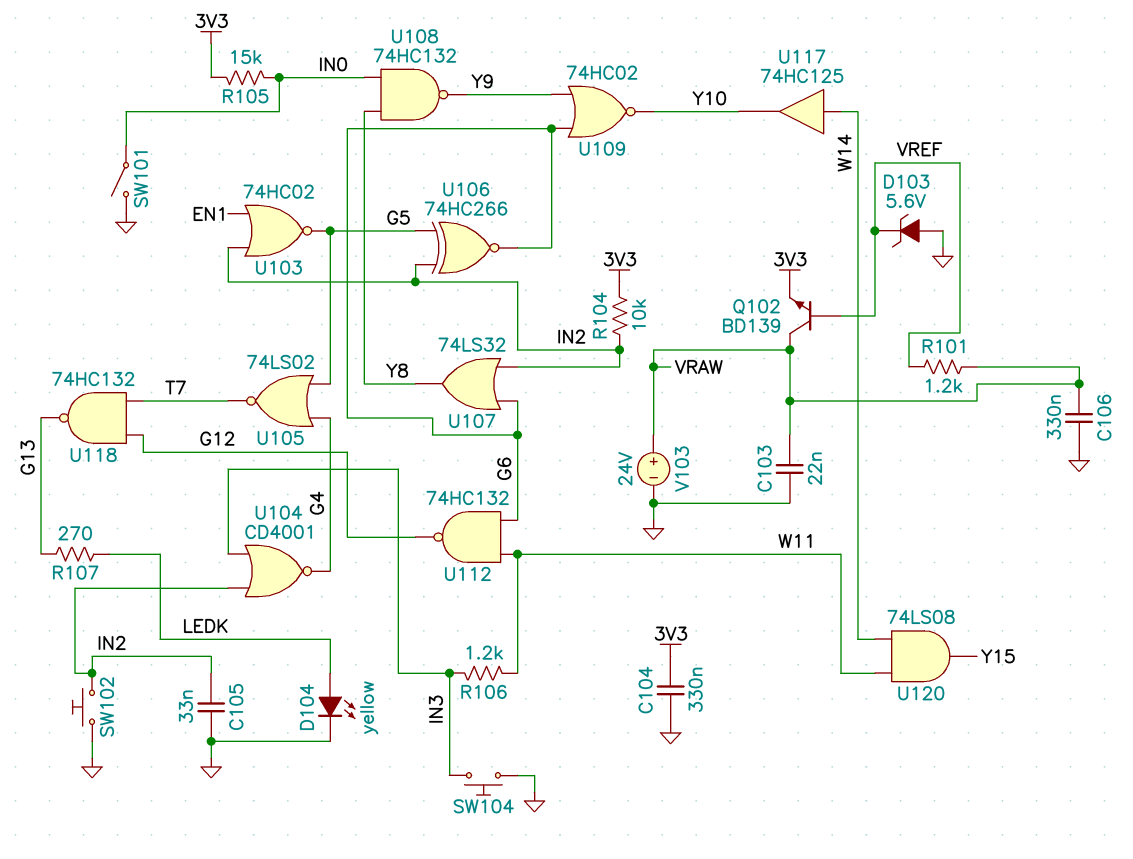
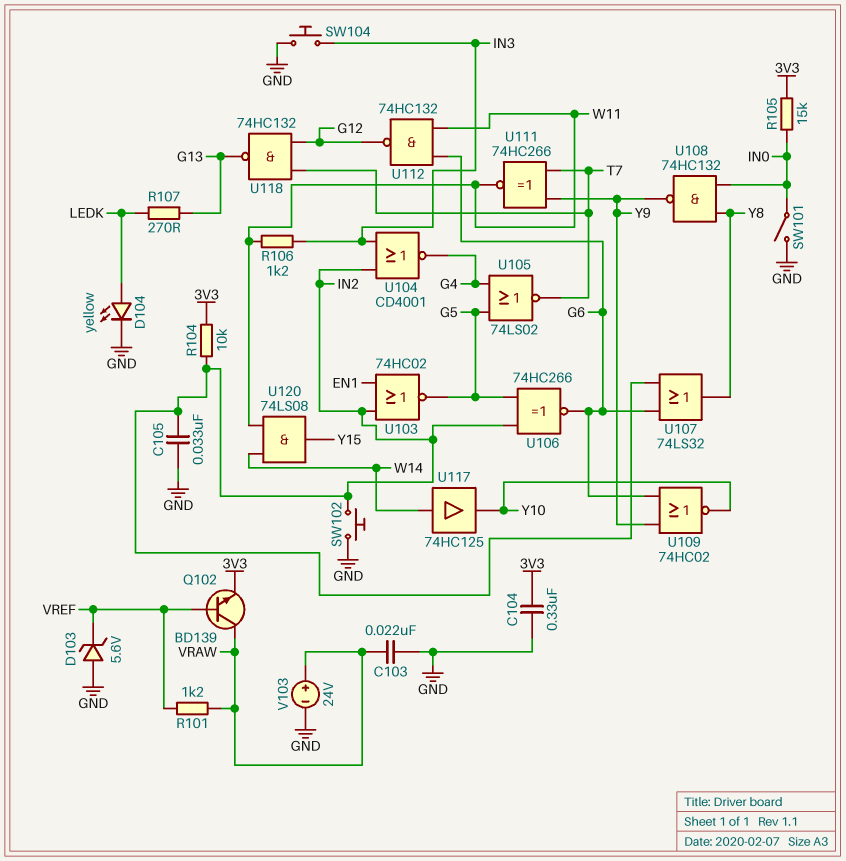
C106: 330nF (GND, VRAW) -> none
U111: none -> XNOR 74HC266 (in T7, in Y9, out W11)

